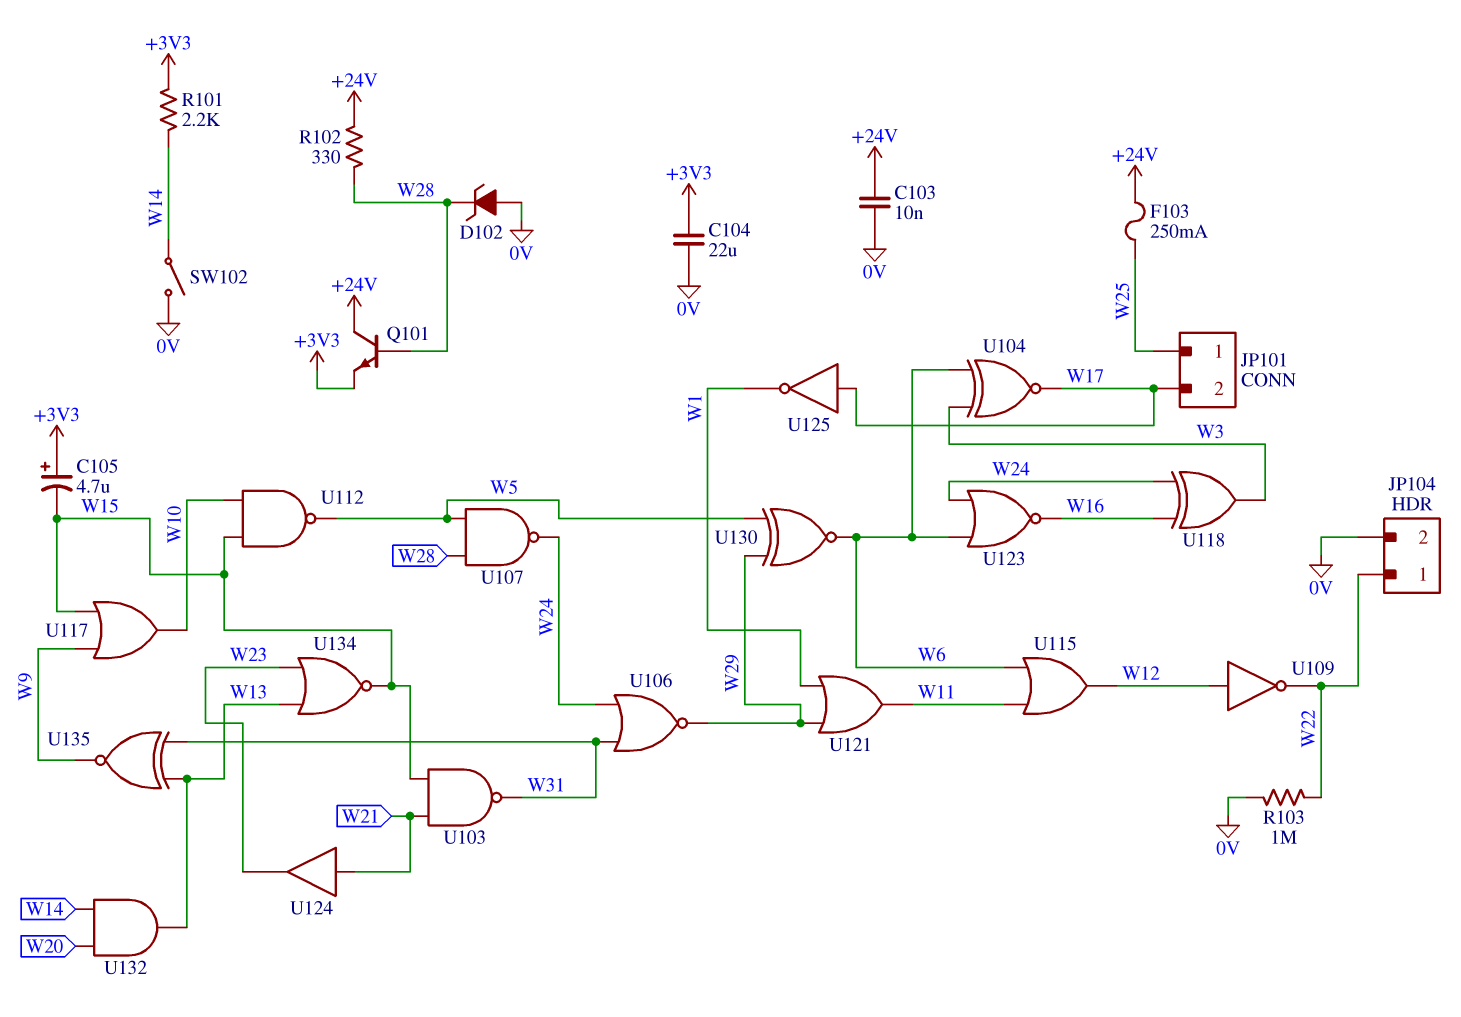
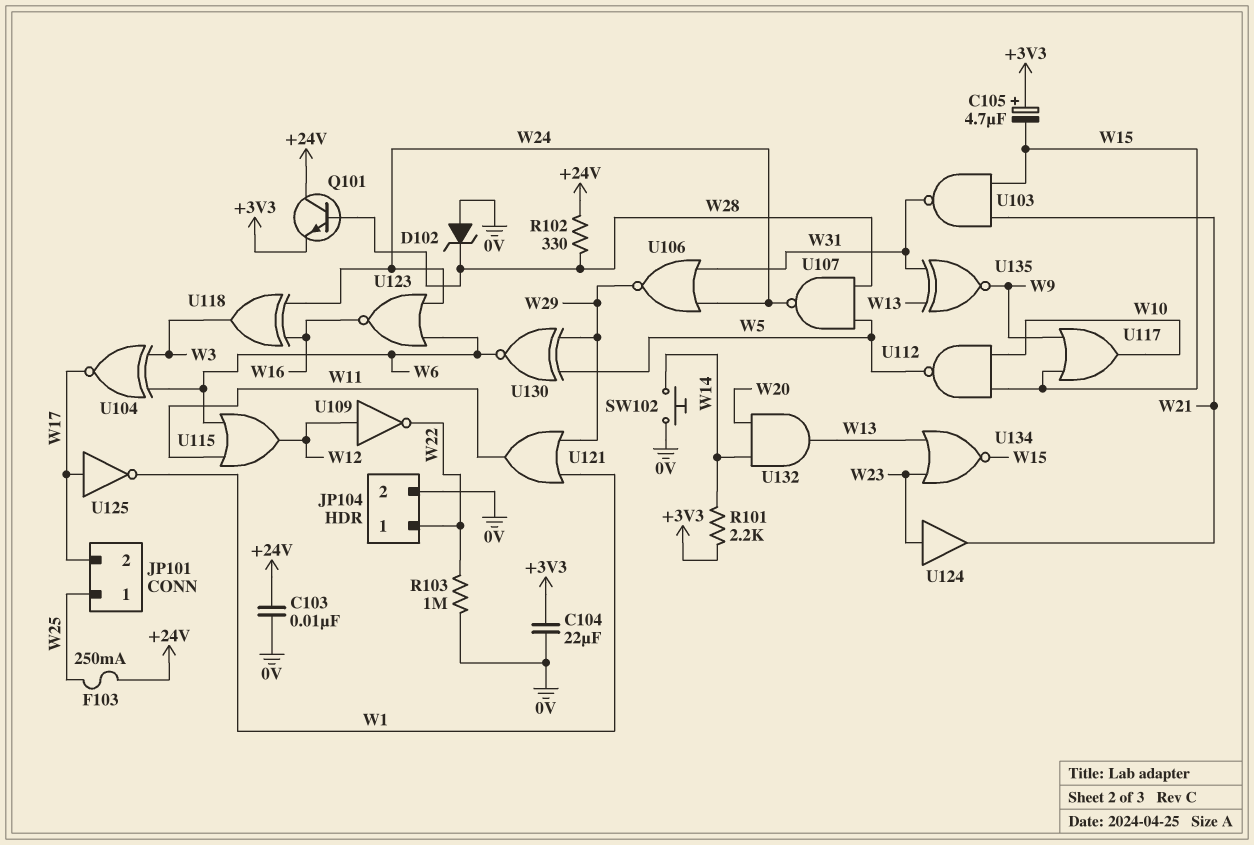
SW102: switch (0V, W14) -> button (0V, W14)
U124: buffer (in W21, out W23) -> buffer (in W23, out W21)

